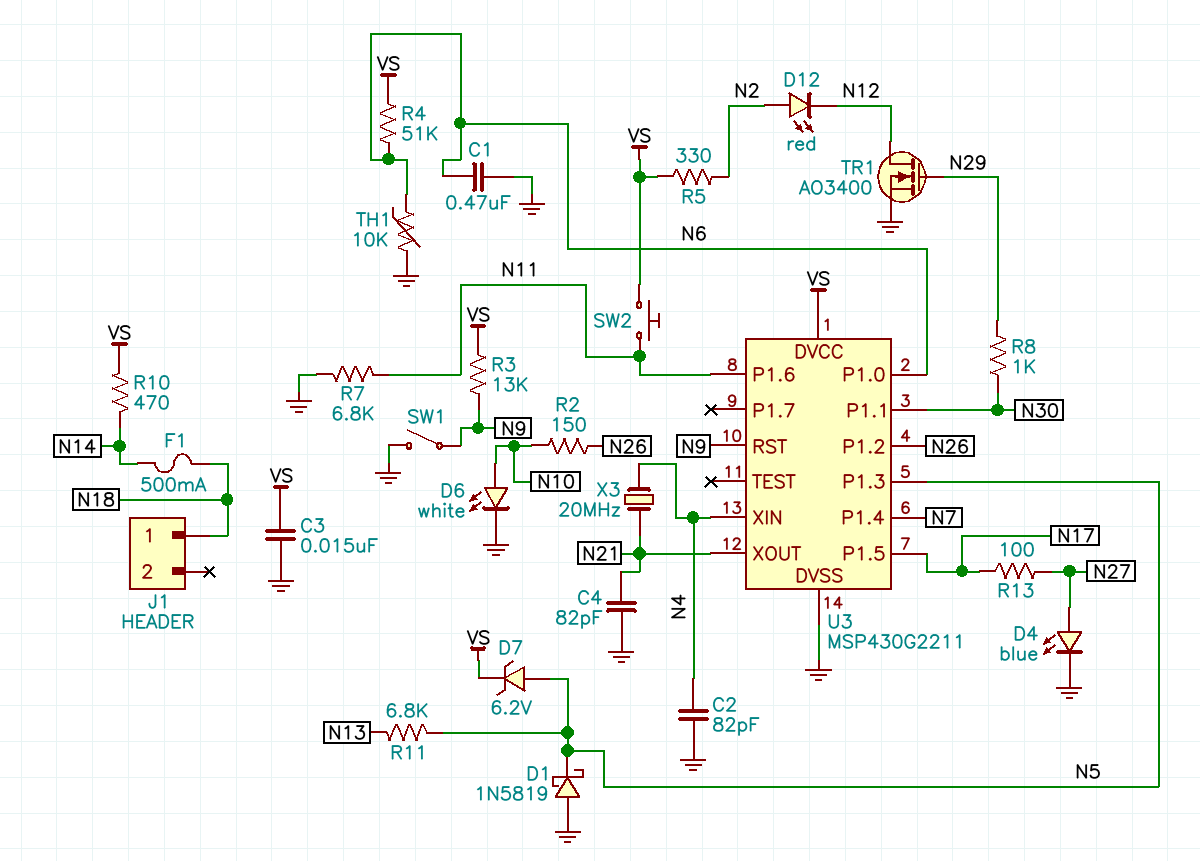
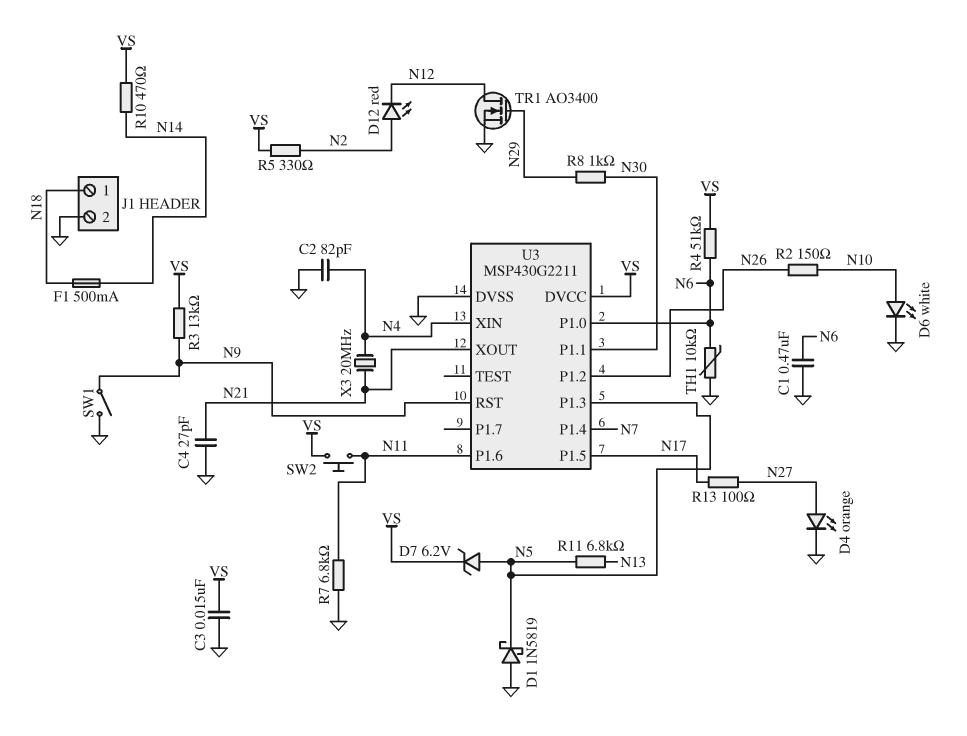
C4: 82pF (GND, N21) -> 27pF (GND, N21)
D4: LED blue (A N27, K GND) -> LED orange (A N27, K GND)
J1 pin 2: none -> GND

